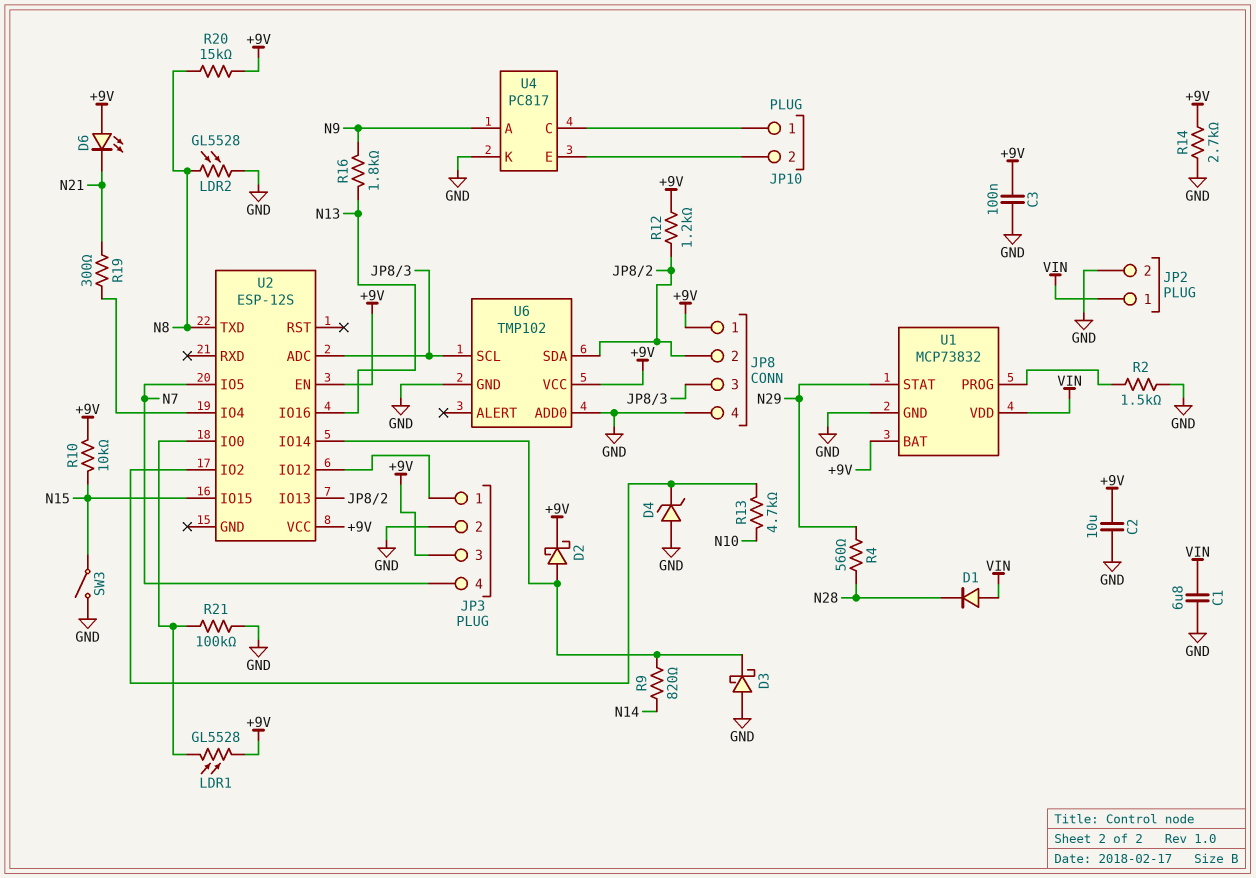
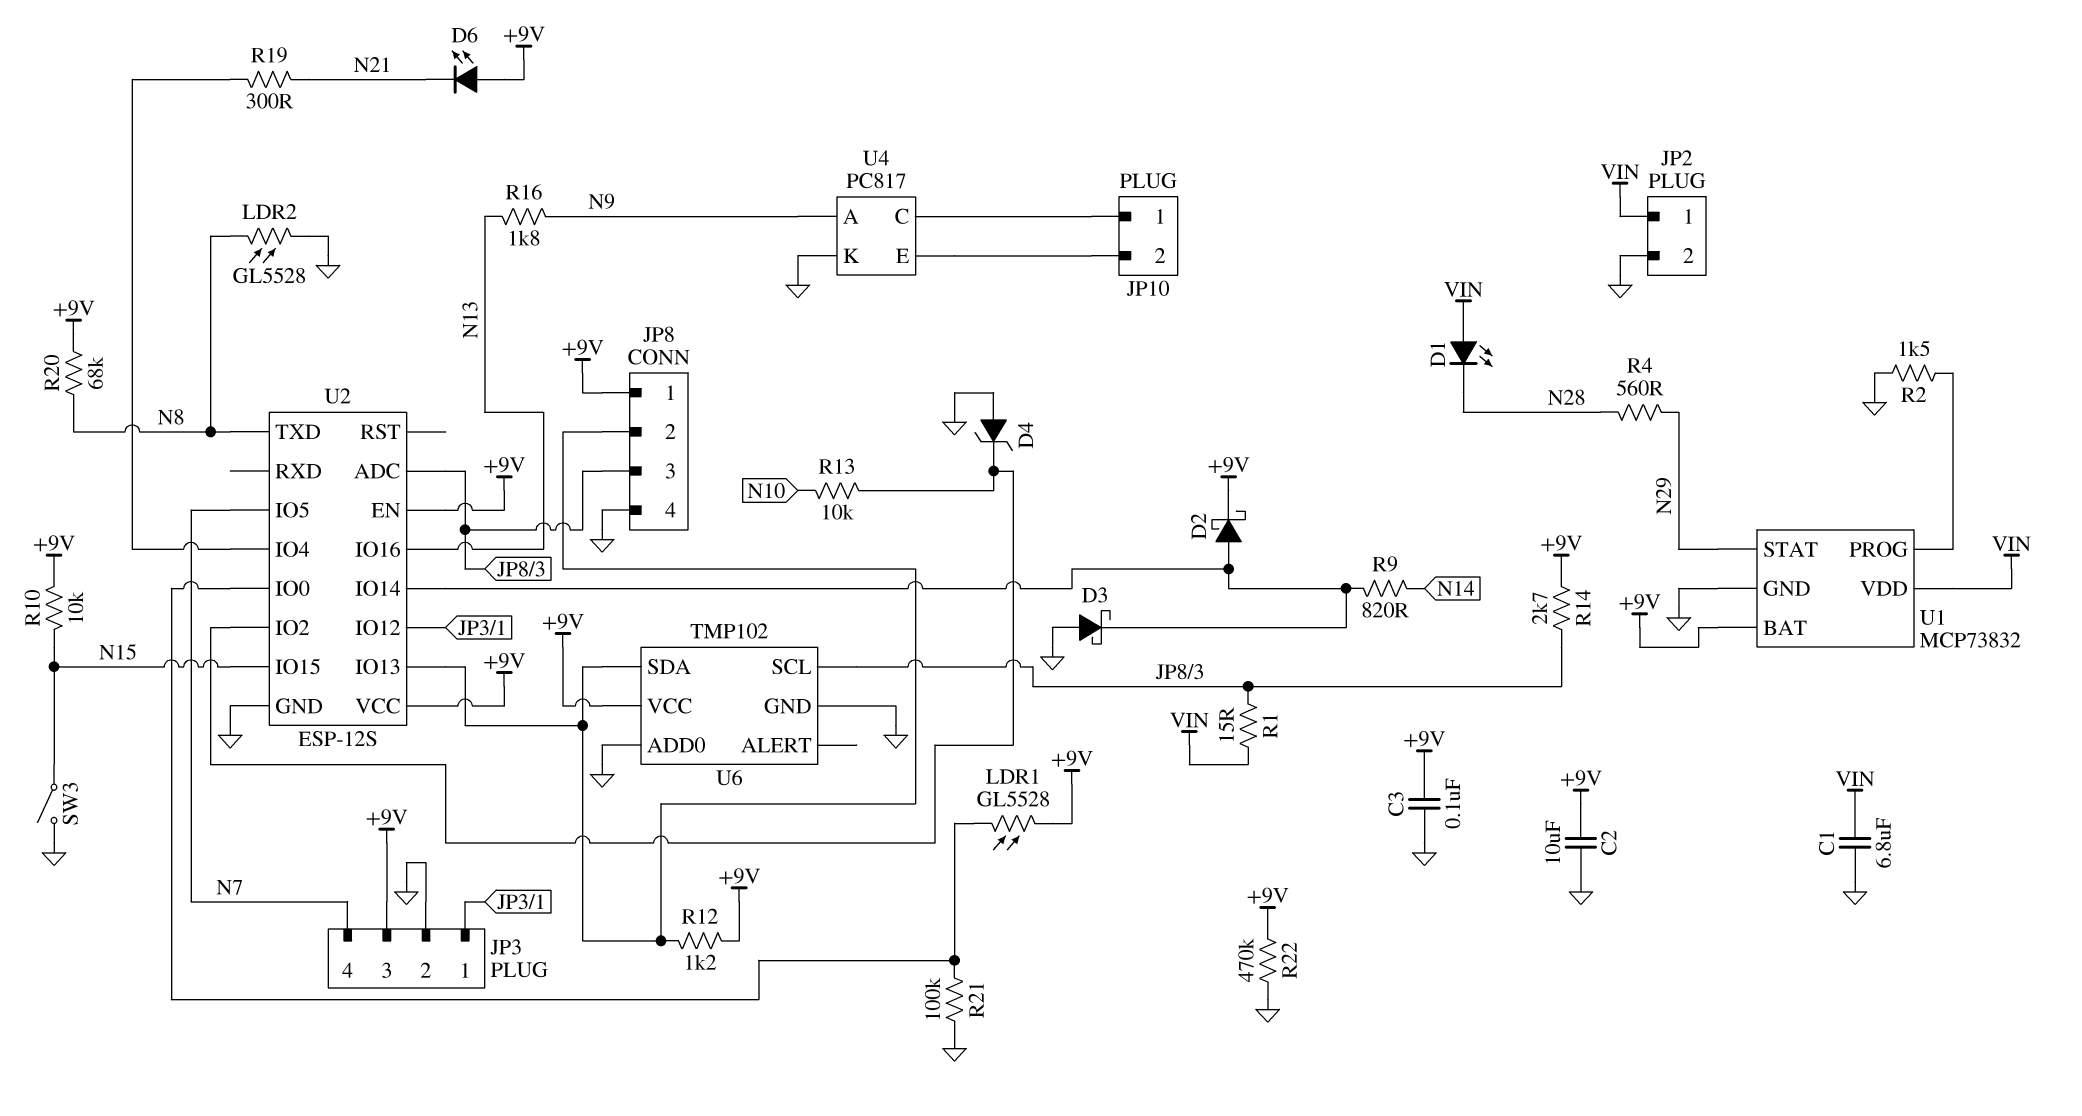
D1: diode (A VIN, K N28) -> LED (A VIN, K N28)
R1: none -> 15 (JP8/3, VIN)
R13: 4.7k (N10, U2/IO2) -> 10k (N10, U2/IO2)
R14: 2.7k (+9V, GND) -> 2.7k (+9V, JP8/3)
R20: 15k (+9V, N8) -> 68k (+9V, N8)
R22: none -> 470k (+9V, GND)
U2 pin GND: none -> GND

